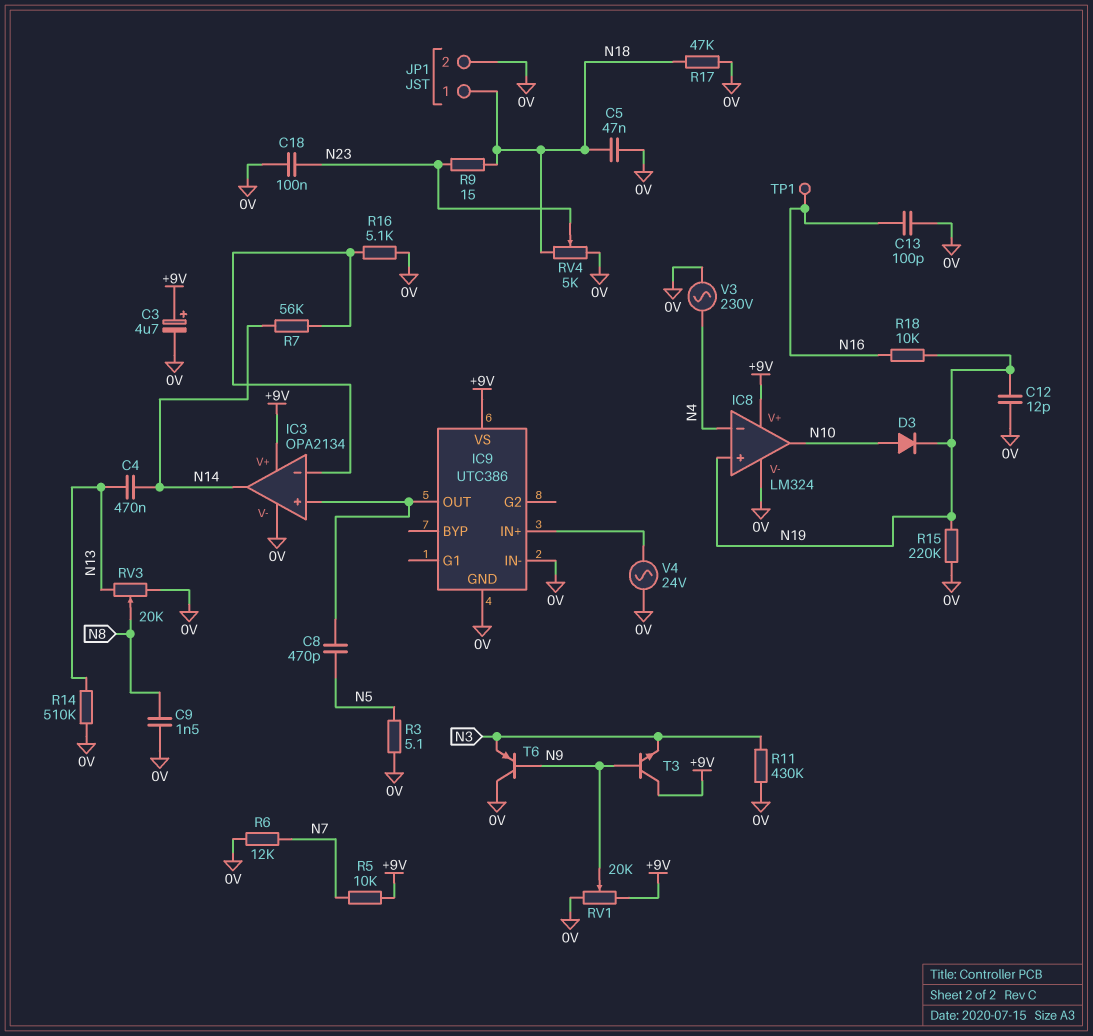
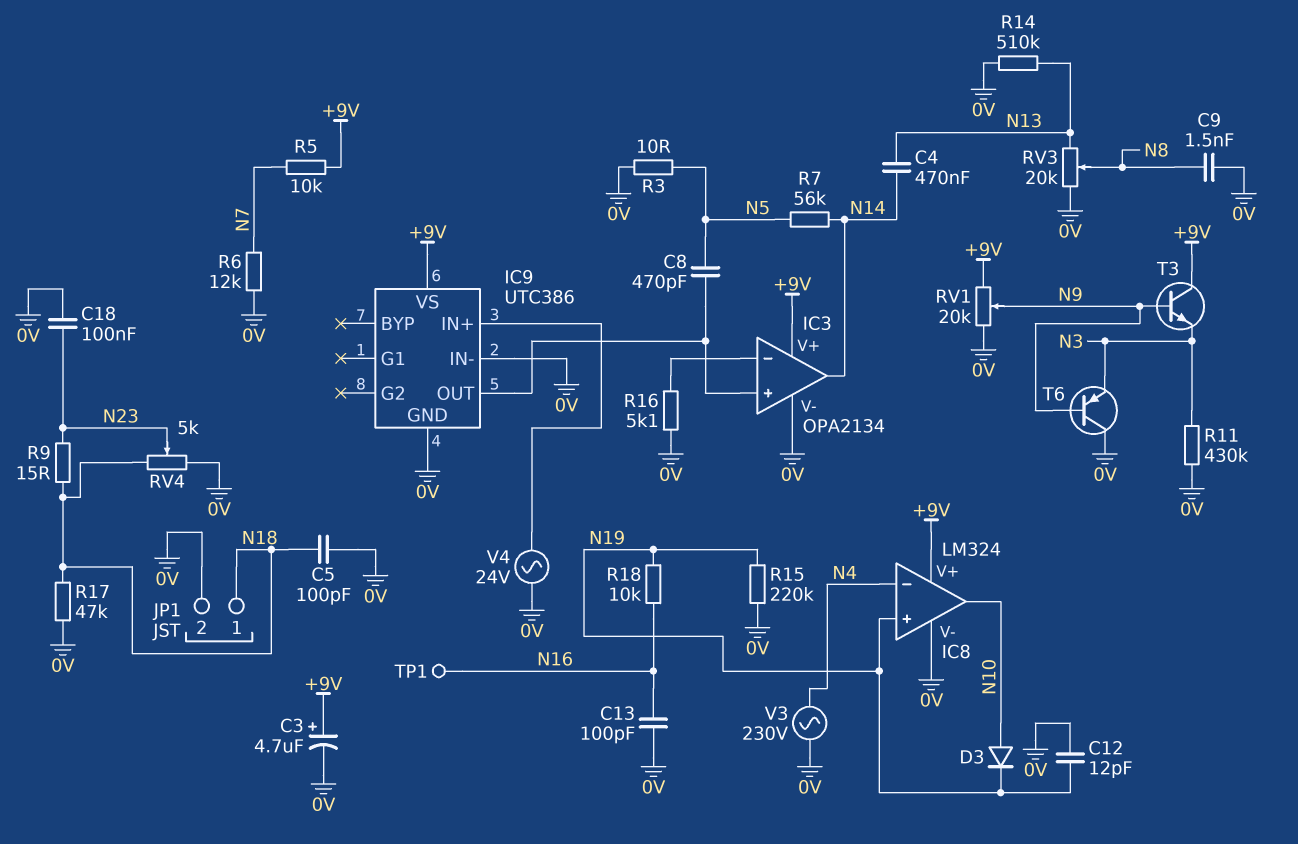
C5: 47nF (0V, N18) -> 100pF (0V, N18)
R3: 5.1 (0V, N5) -> 10 (0V, N5)
R7: 56k (IC3/in-, N14) -> 56k (N5, N14)

